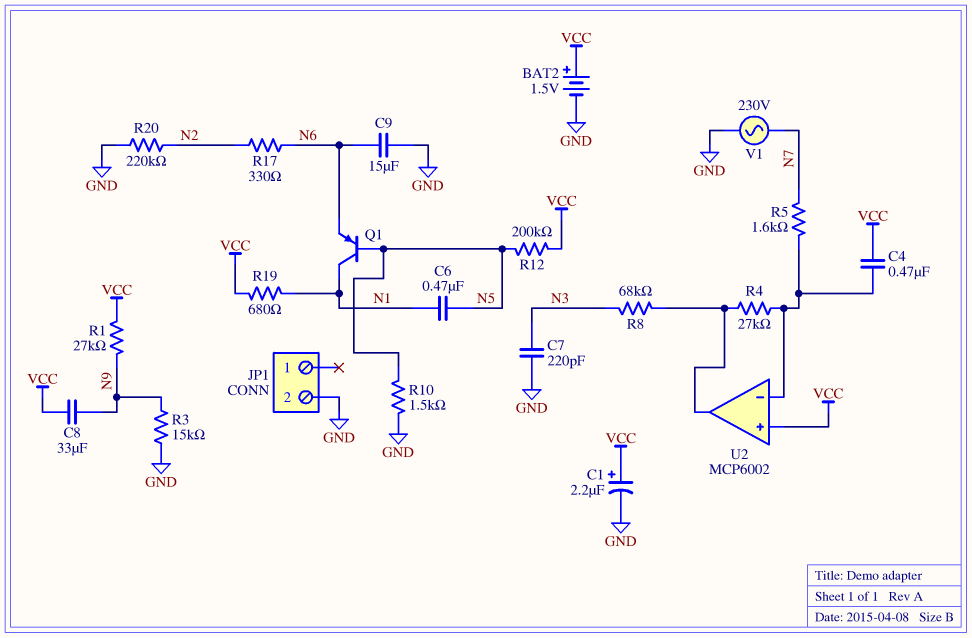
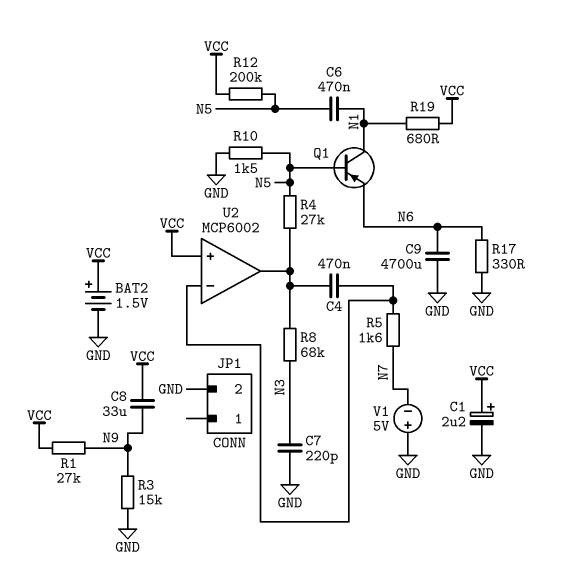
C4: 470nF (U2/in-, VCC) -> 470nF (U2/in-, U2/out)
C9: 15uF (GND, N6) -> 4700uF (GND, N6)
R4: 27k (U2/in-, U2/out) -> 27k (N5, U2/out)
R17: 330 (N2, N6) -> 330 (GND, N6)
R20: 220k (GND, N2) -> none
V1: AC 230V (GND, N7) -> 5V (plus GND, minus N7)

